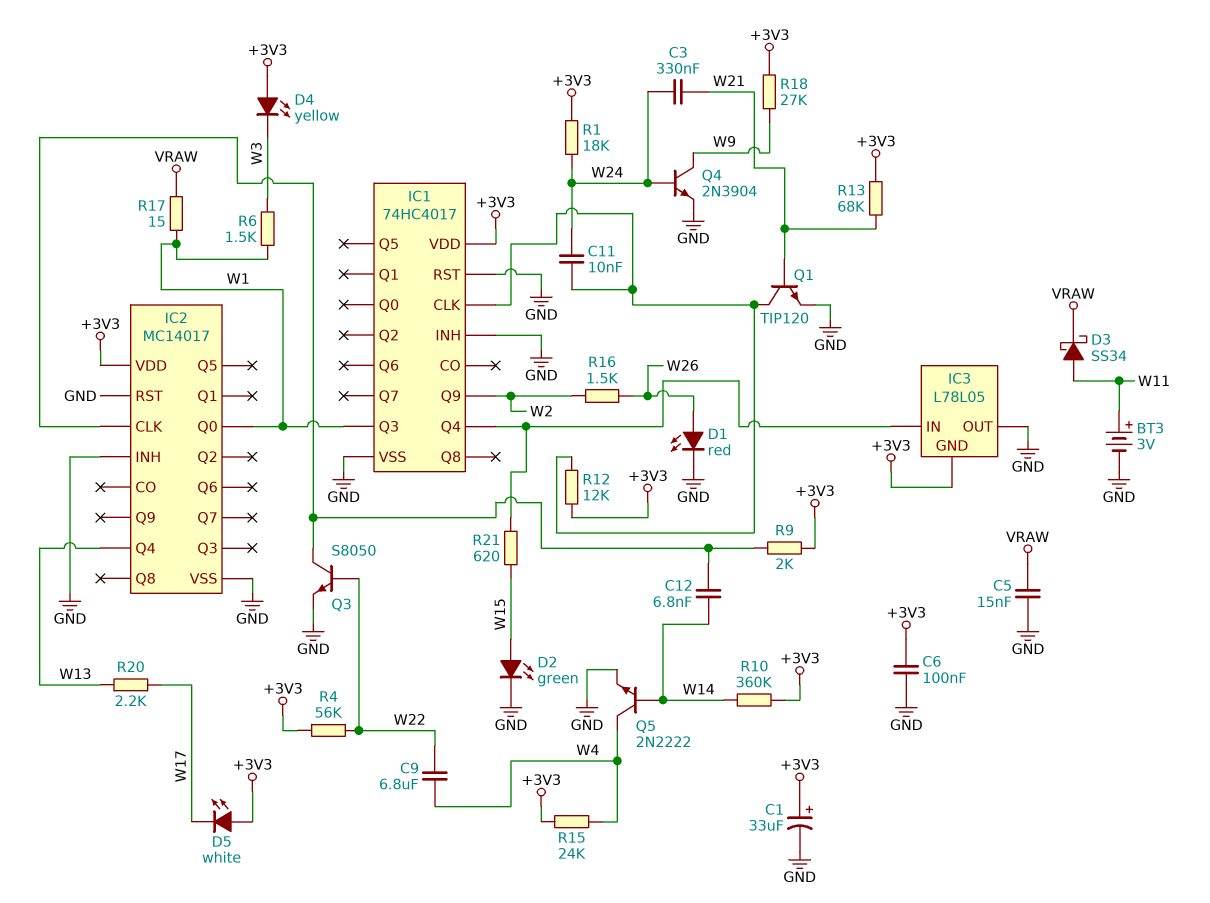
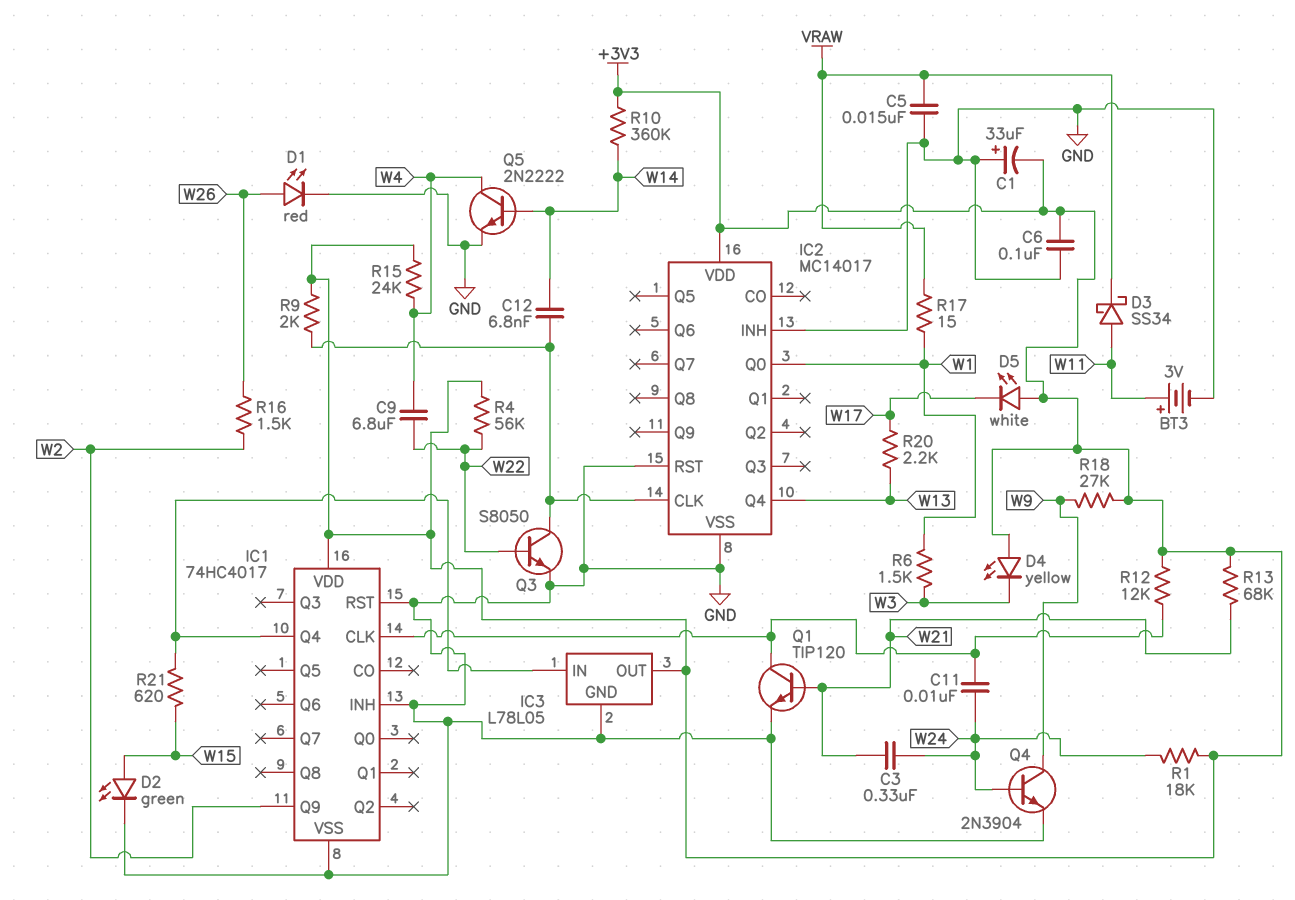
C1: 33uF (plus +3V3, minus GND) -> 33uF (plus GND, minus +3V3)
IC1 pin Q3: W1 -> none
IC3 pin GND: +3V3 -> GND
IC3 pin OUT: GND -> +3V3

